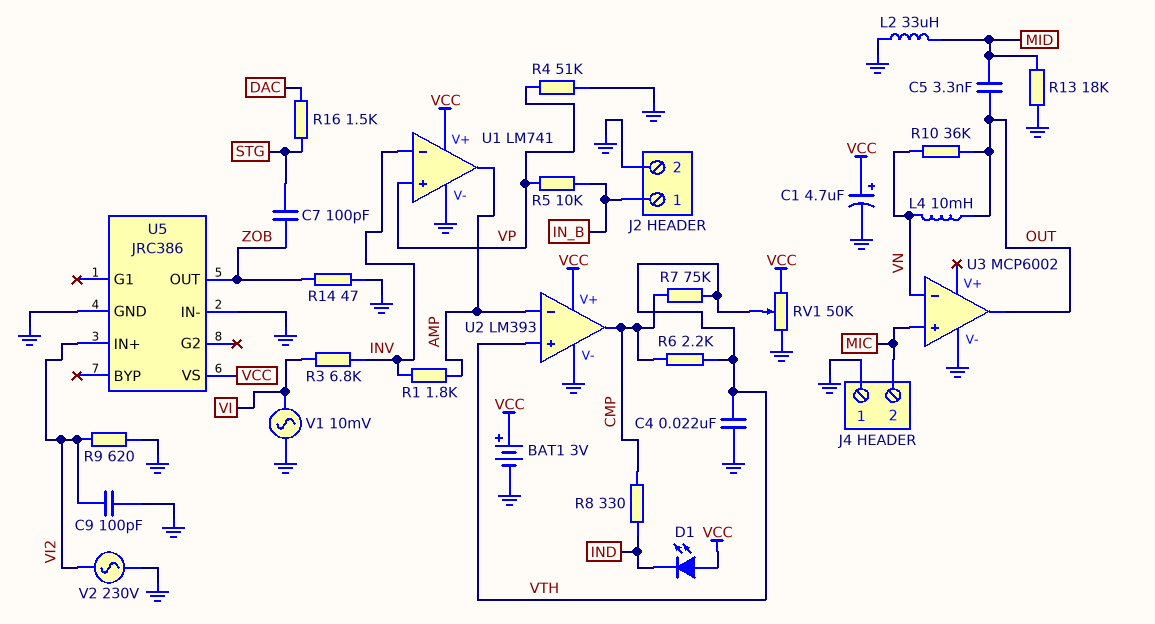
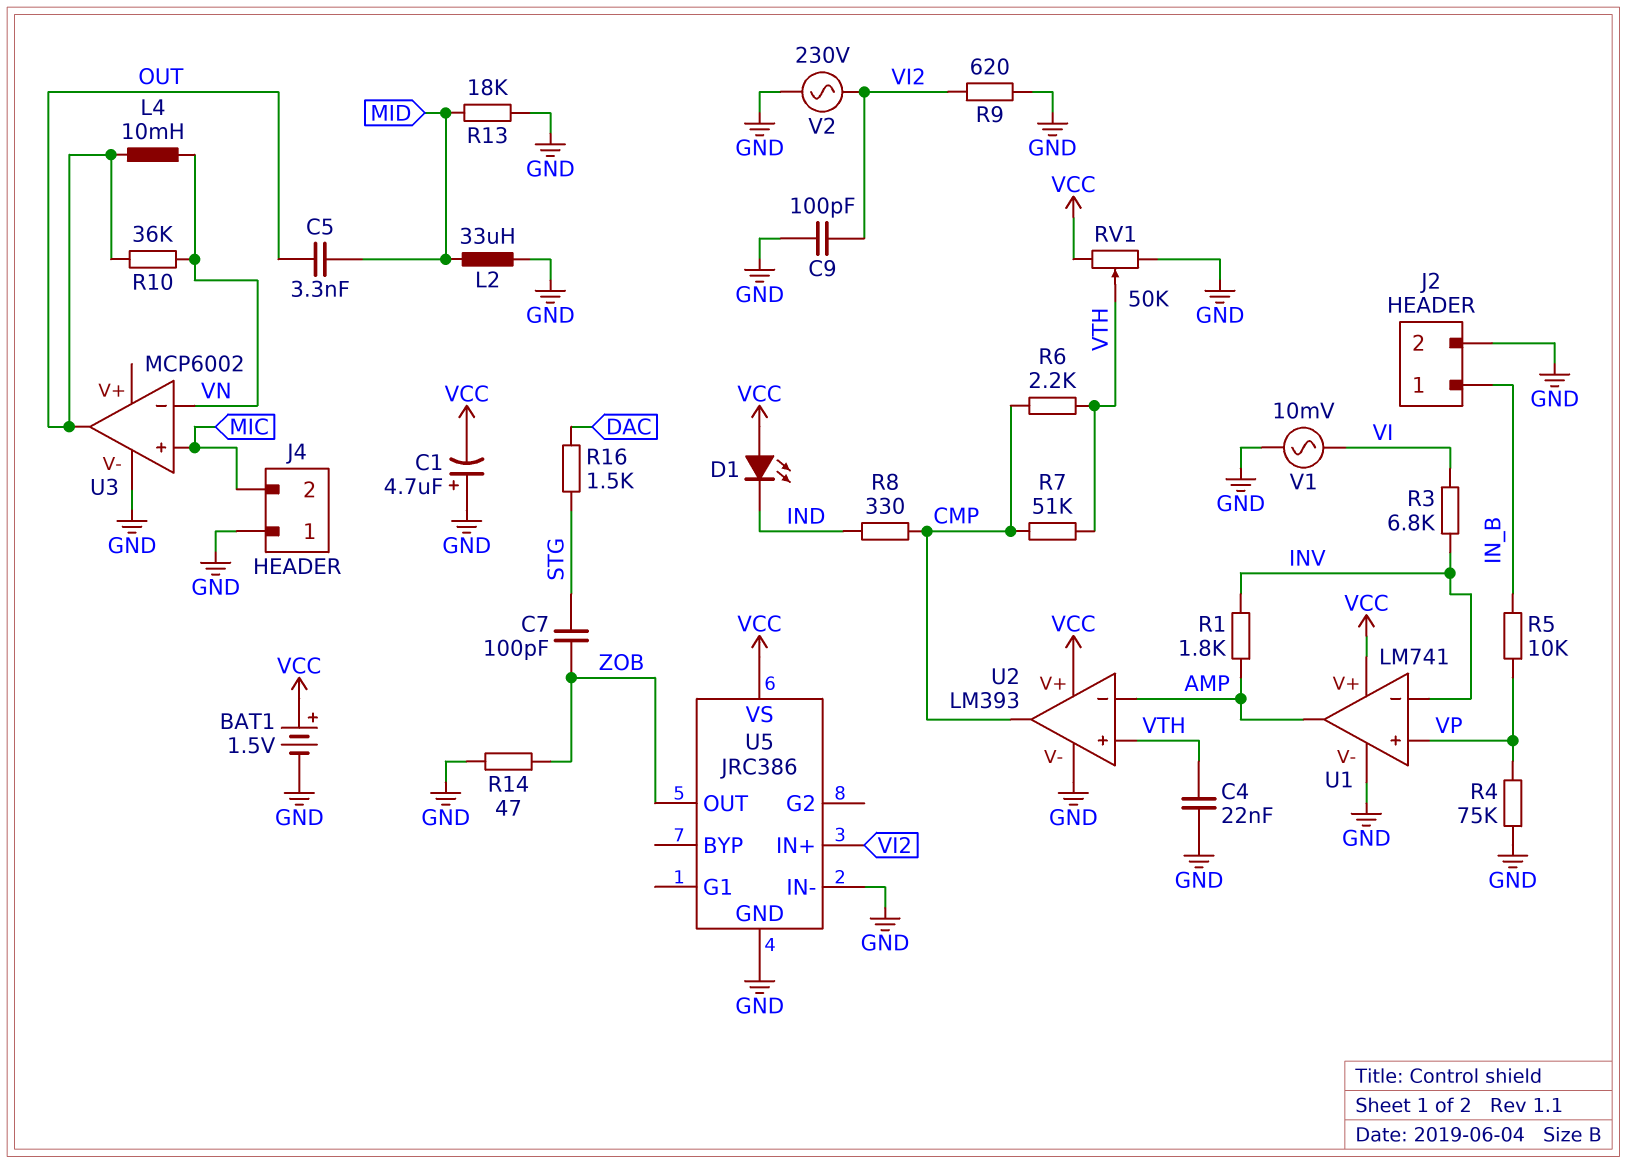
BAT1: 3V (plus VCC, minus GND) -> 1.5V (plus VCC, minus GND)
C1: 4.7uF (plus VCC, minus GND) -> 4.7uF (plus GND, minus VCC)
R4: 51k (GND, VP) -> 75k (GND, VP)
R7: 75k (CMP, VTH) -> 51k (CMP, VTH)

